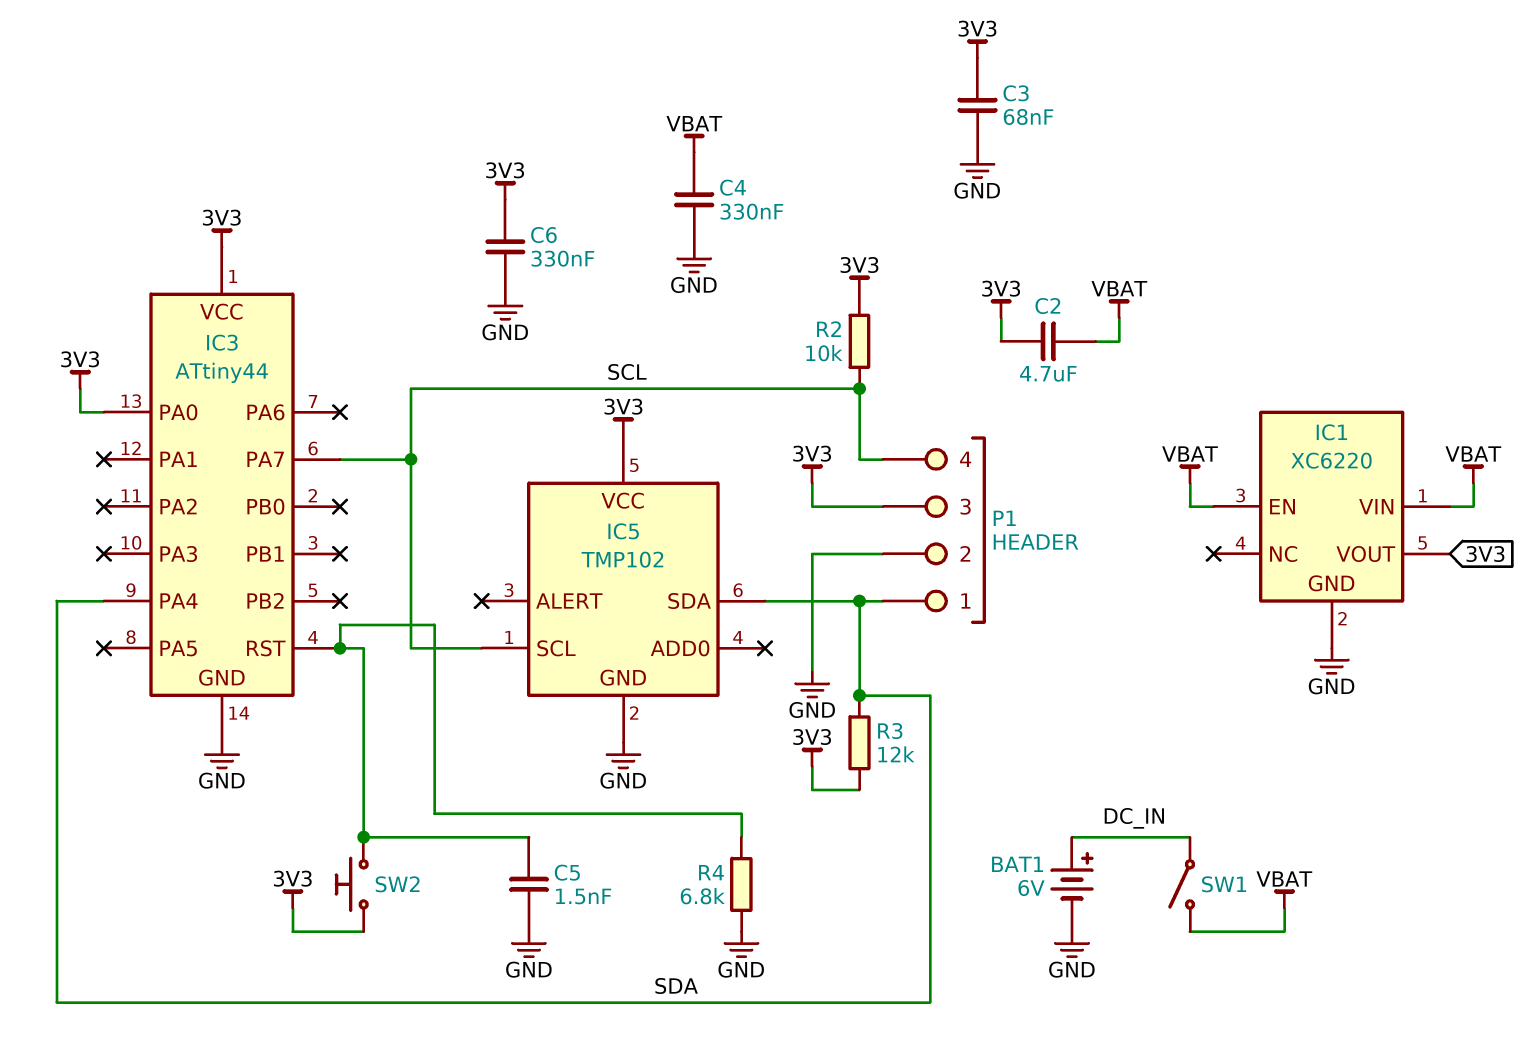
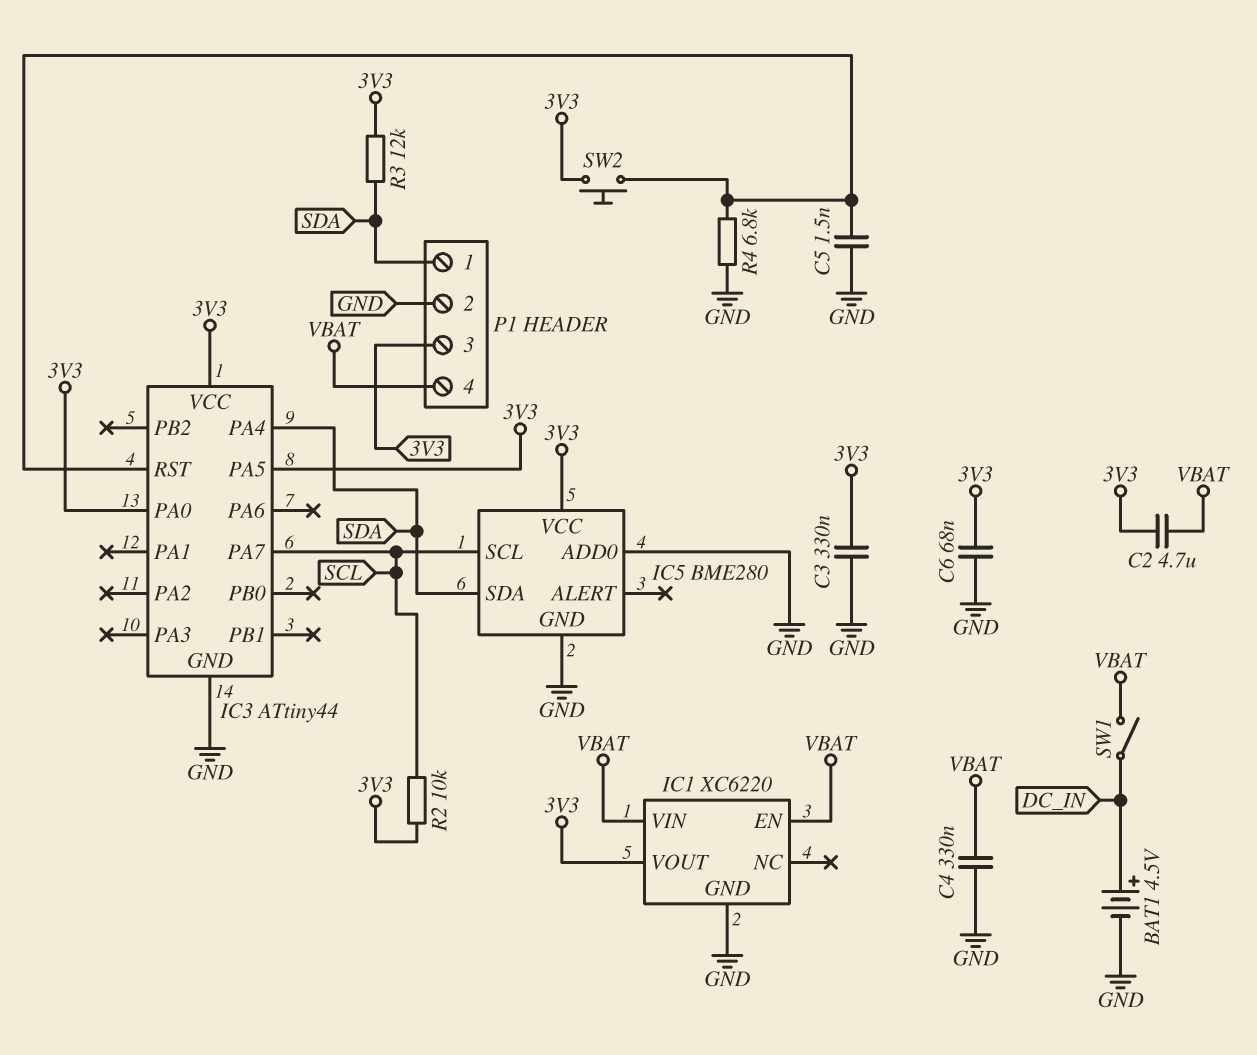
BAT1: 6V (plus DC_IN, minus GND) -> 4.5V (plus DC_IN, minus GND)
C3: 68nF (3V3, GND) -> 330nF (3V3, GND)
C6: 330nF (3V3, GND) -> 68nF (3V3, GND)
IC3 pin PA5: none -> 3V3
IC5: TMP102 -> BME280
IC5 pin ADD0: none -> GND
P1 pin 4: SCL -> VBAT

